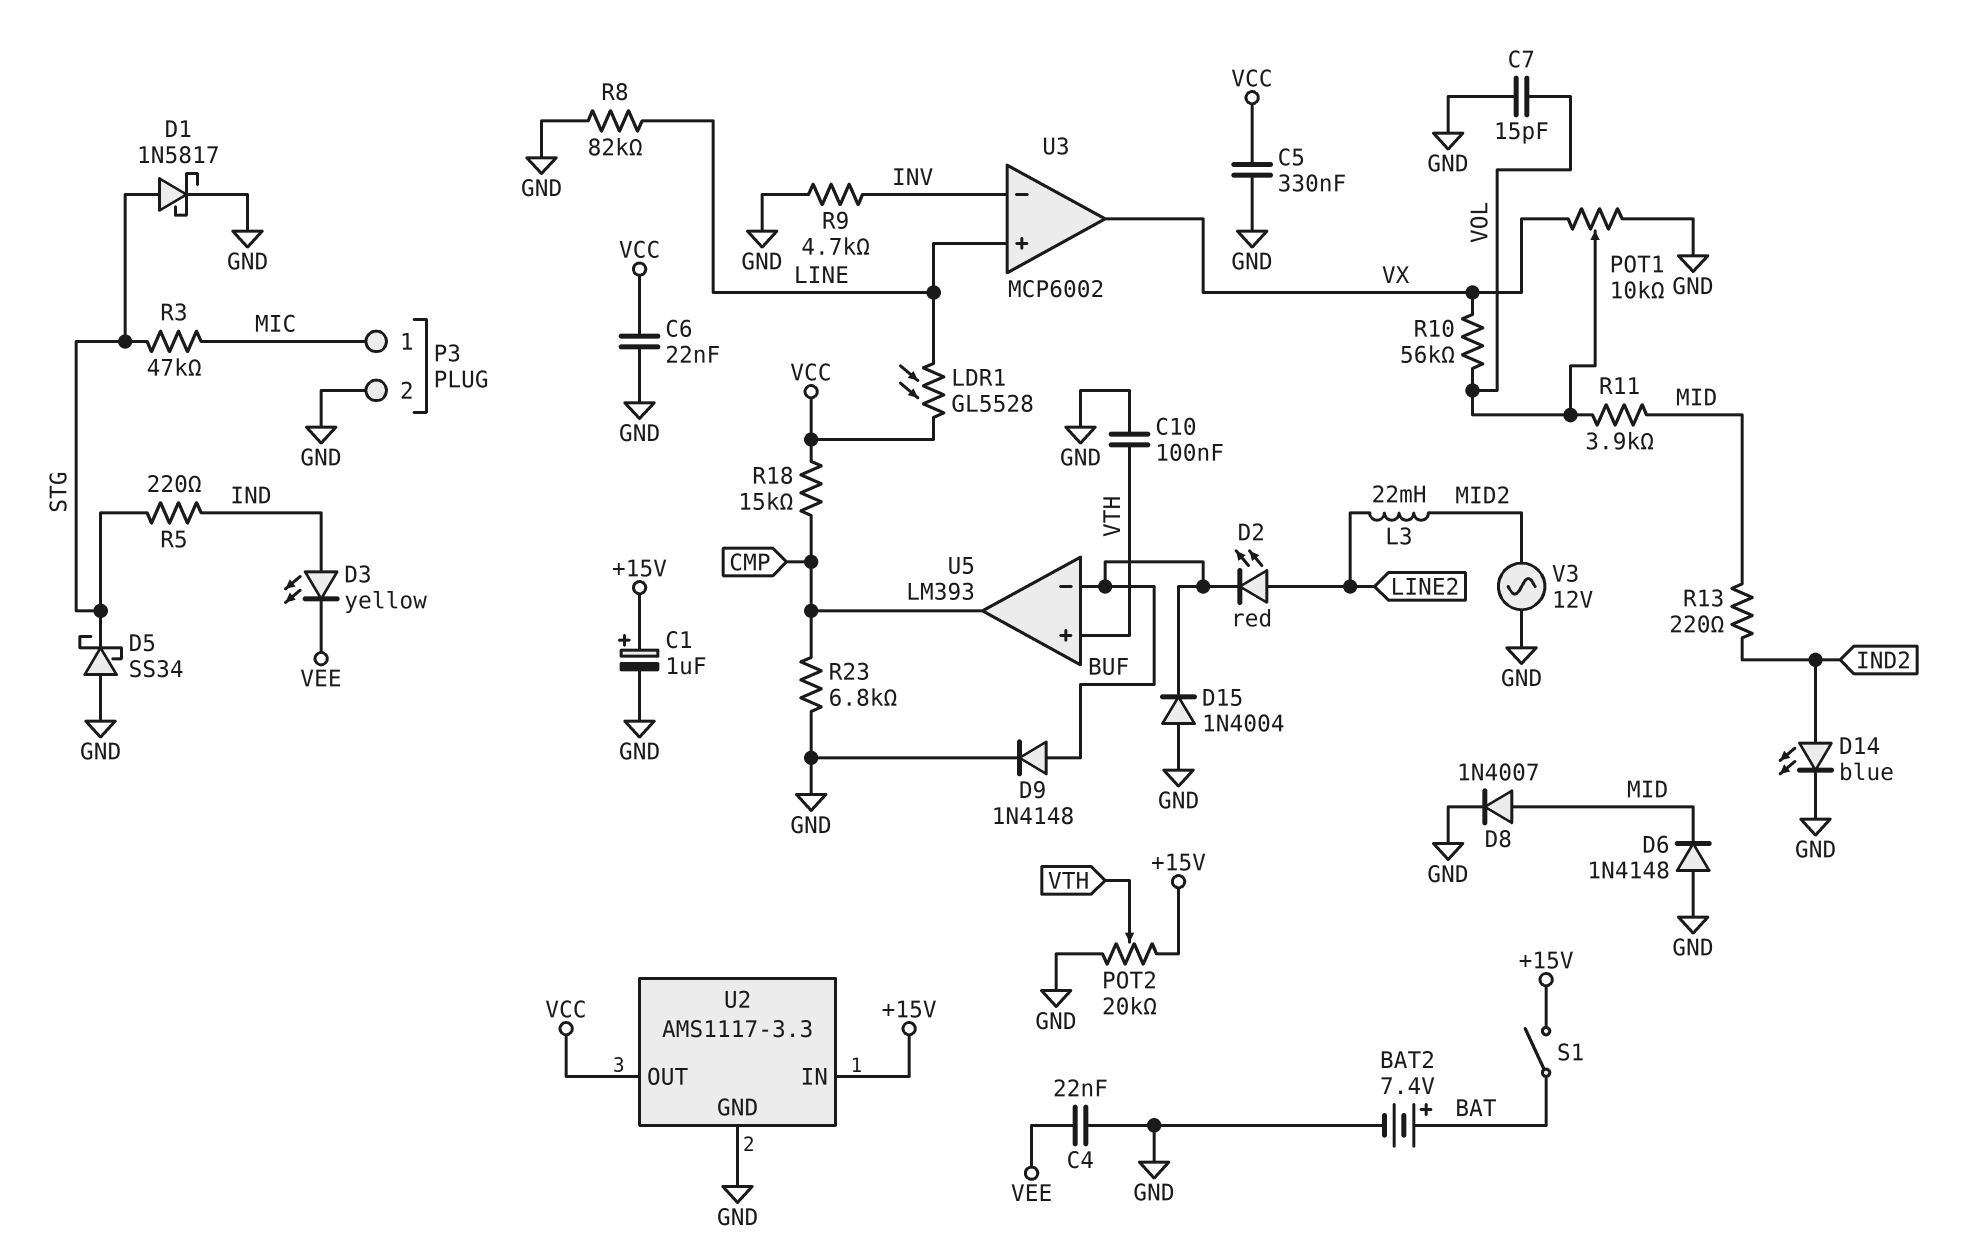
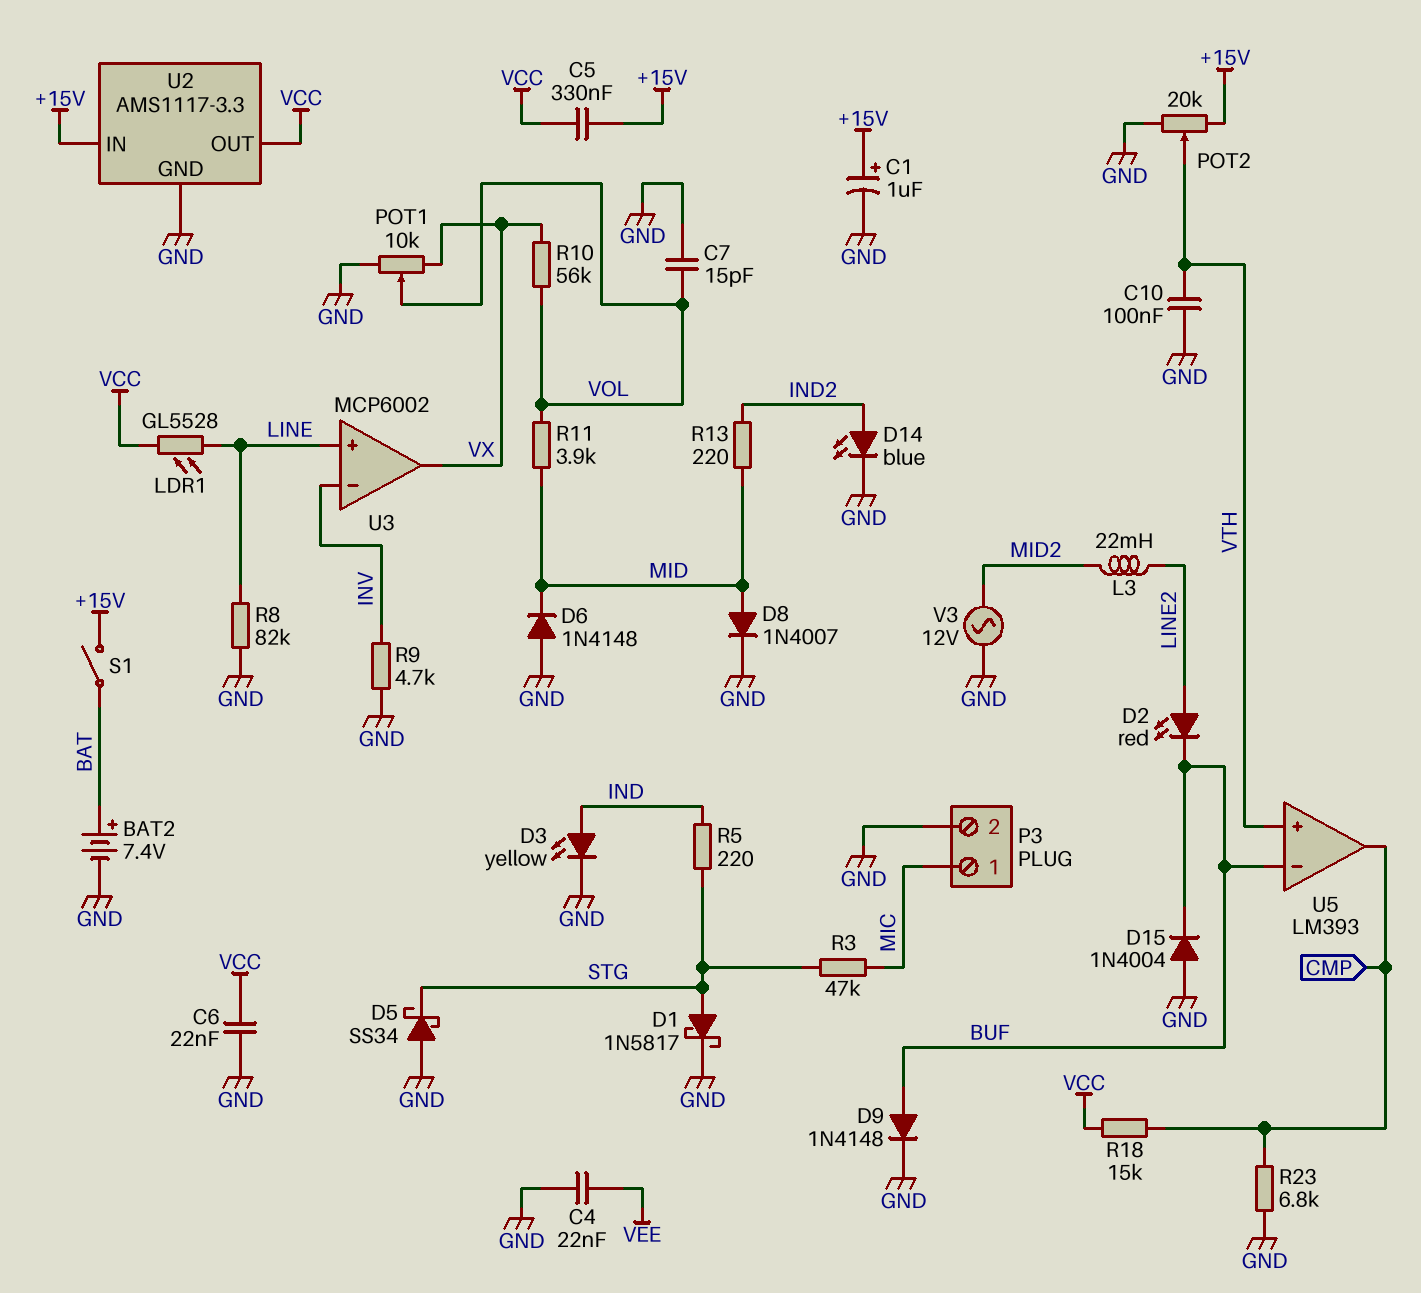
C5: 330nF (GND, VCC) -> 330nF (+15V, VCC)
D3: LED yellow (A IND, K VEE) -> LED yellow (A IND, K GND)

